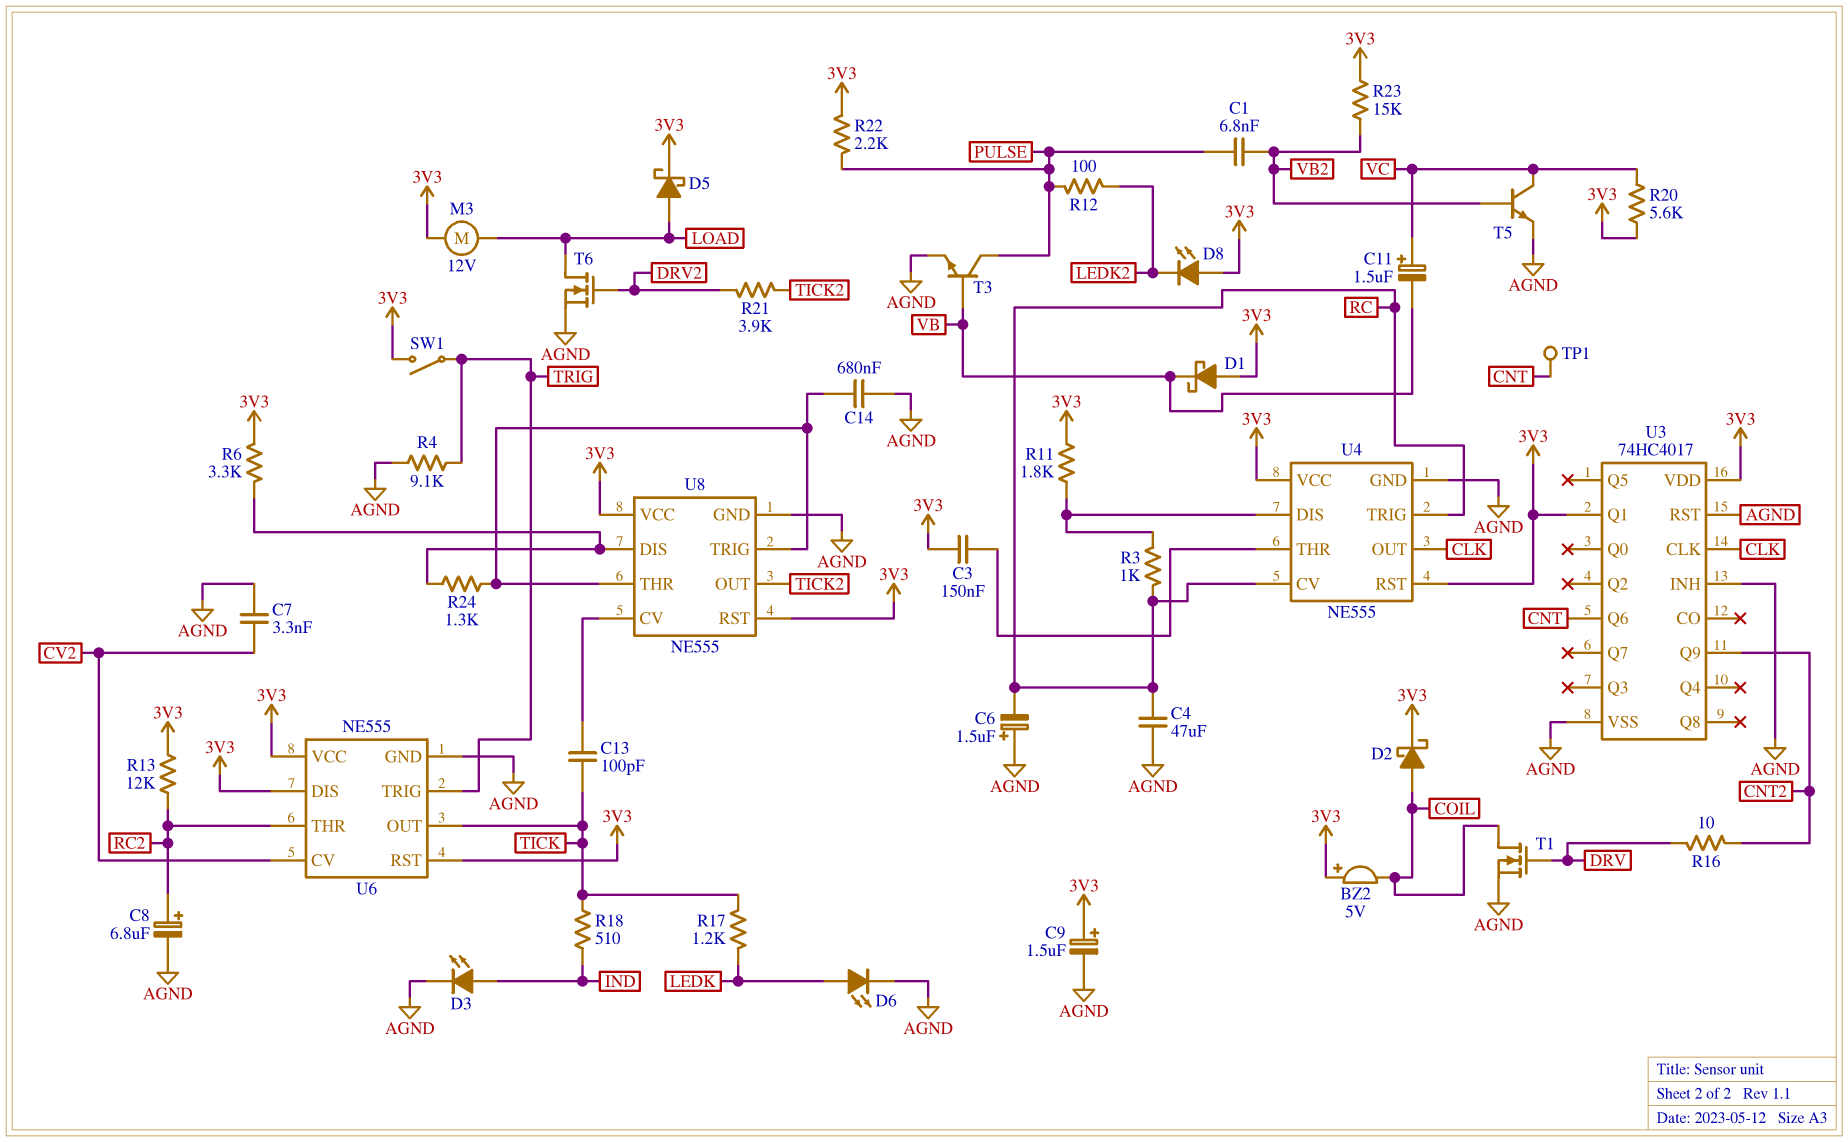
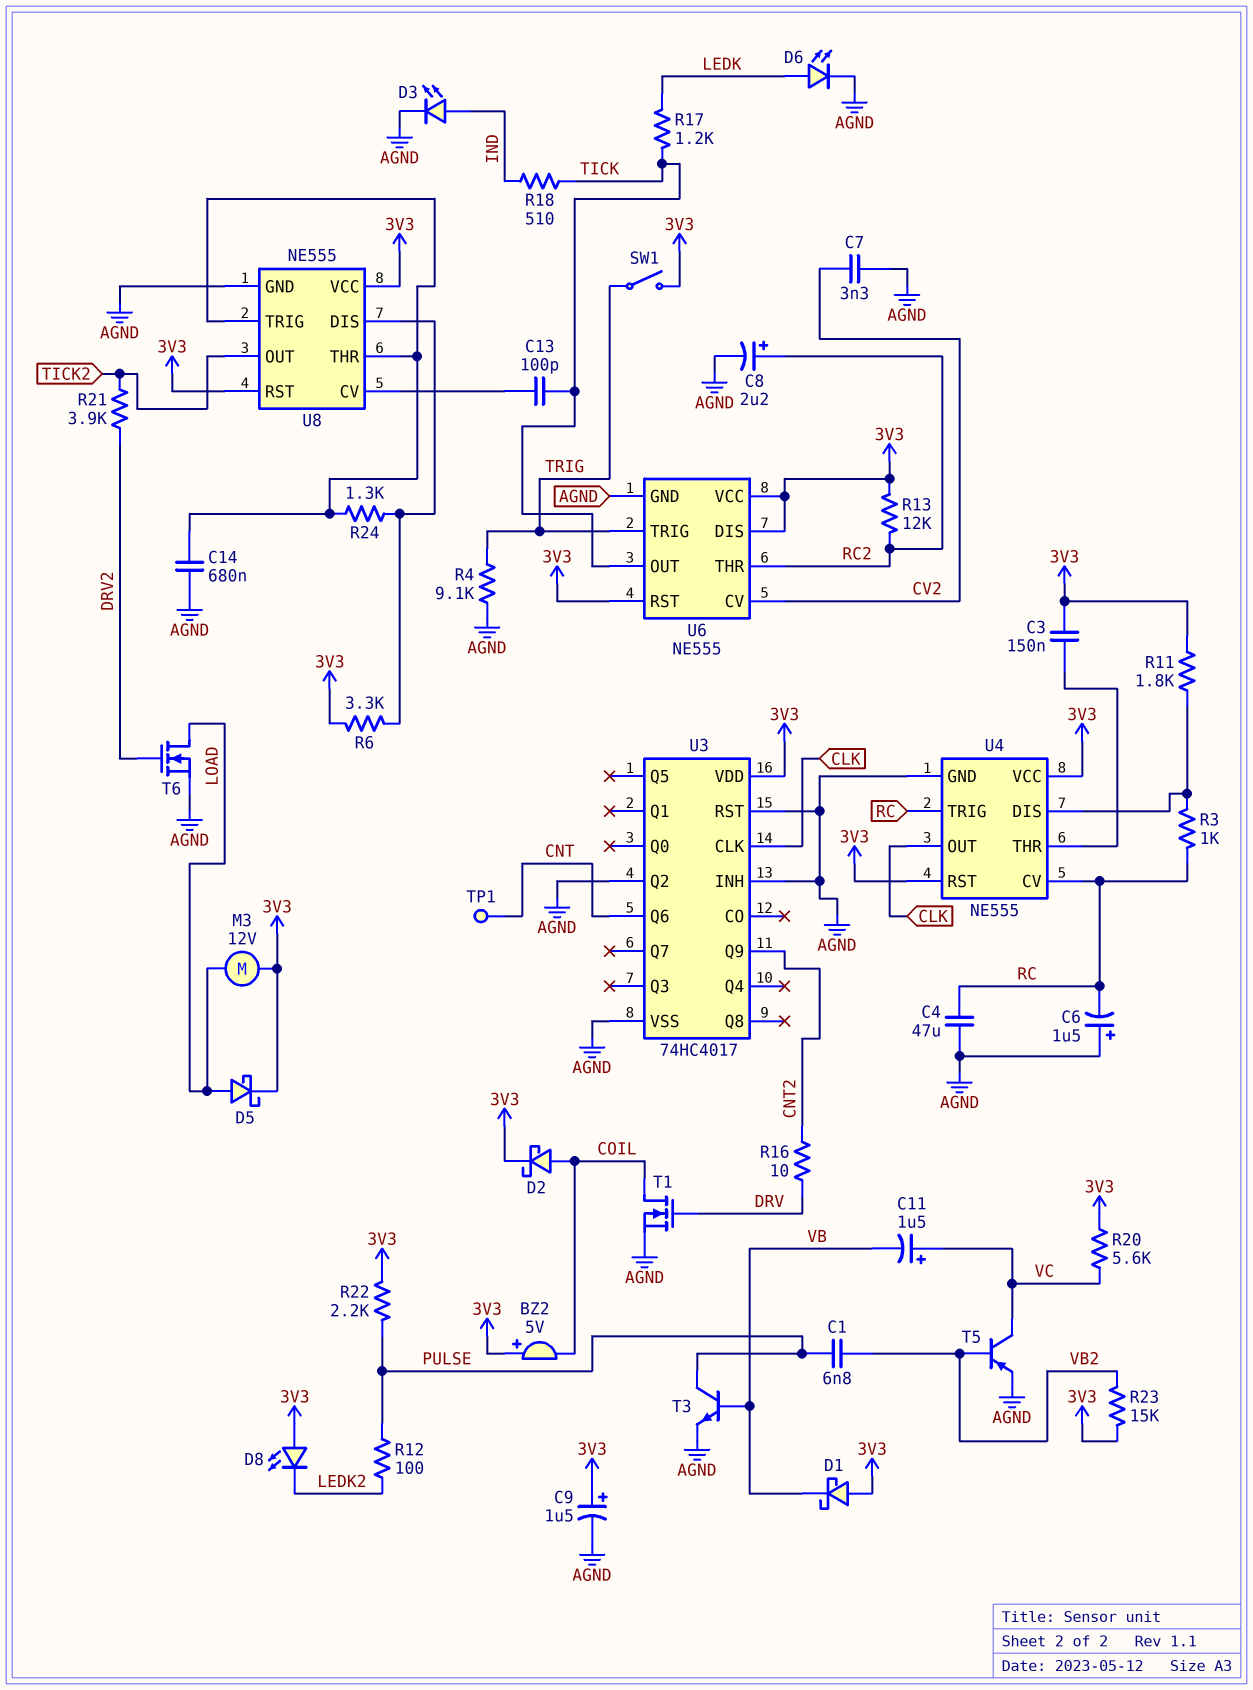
C8: 6.8uF (plus RC2, minus AGND) -> 2.2uF (plus RC2, minus AGND)
T5: NPN (B VB2, C VC, E AGND) -> PNP (B VB2, C VC, E AGND)
U3 pin Q1: 3V3 -> none
U3 pin Q2: none -> AGND

